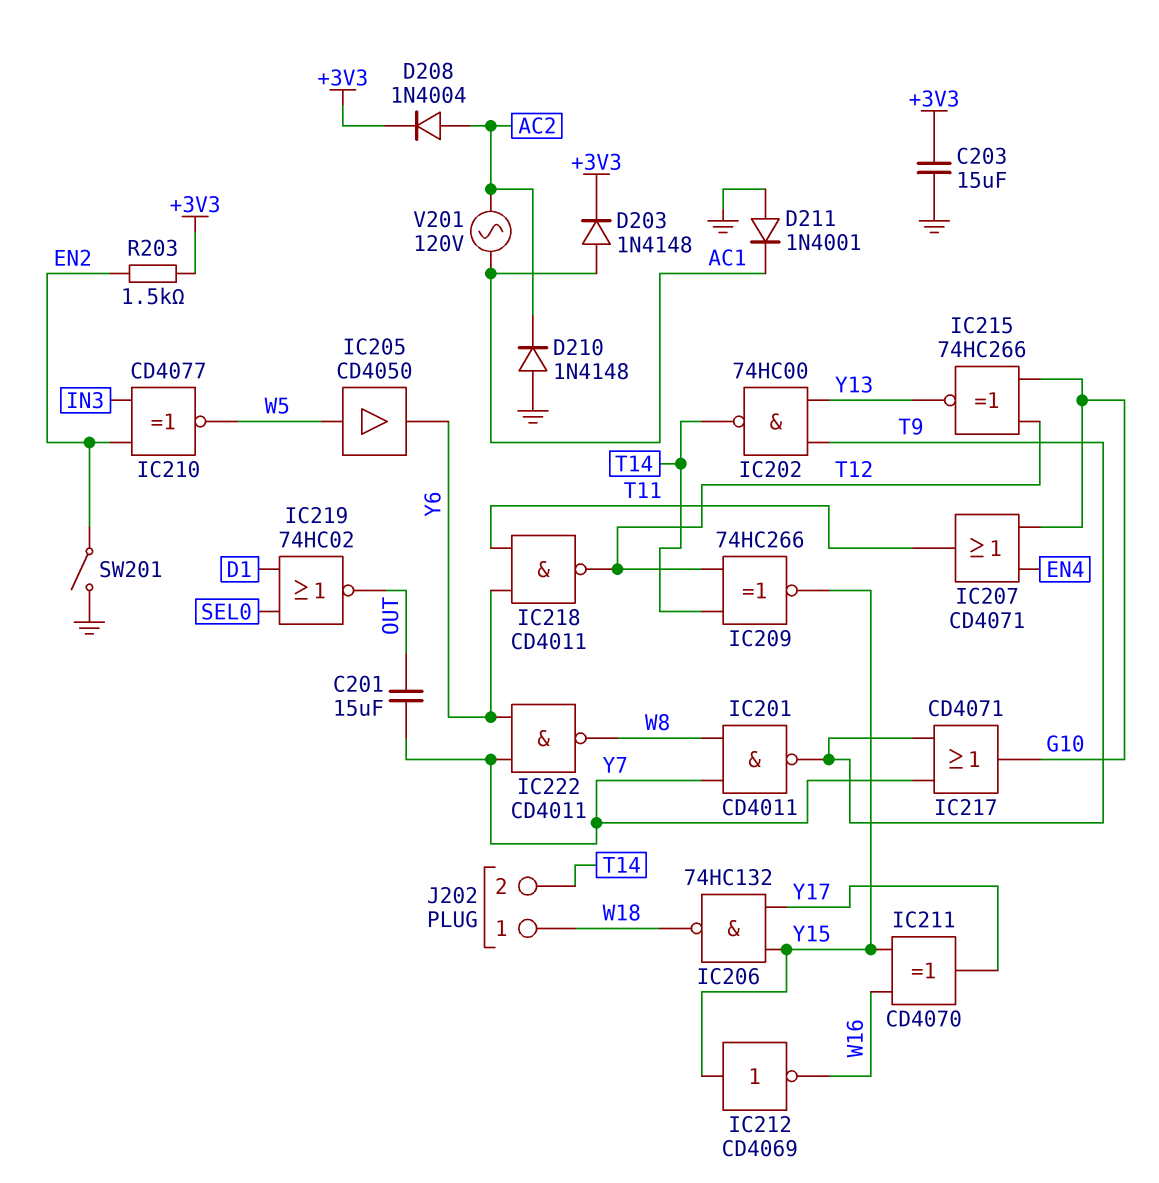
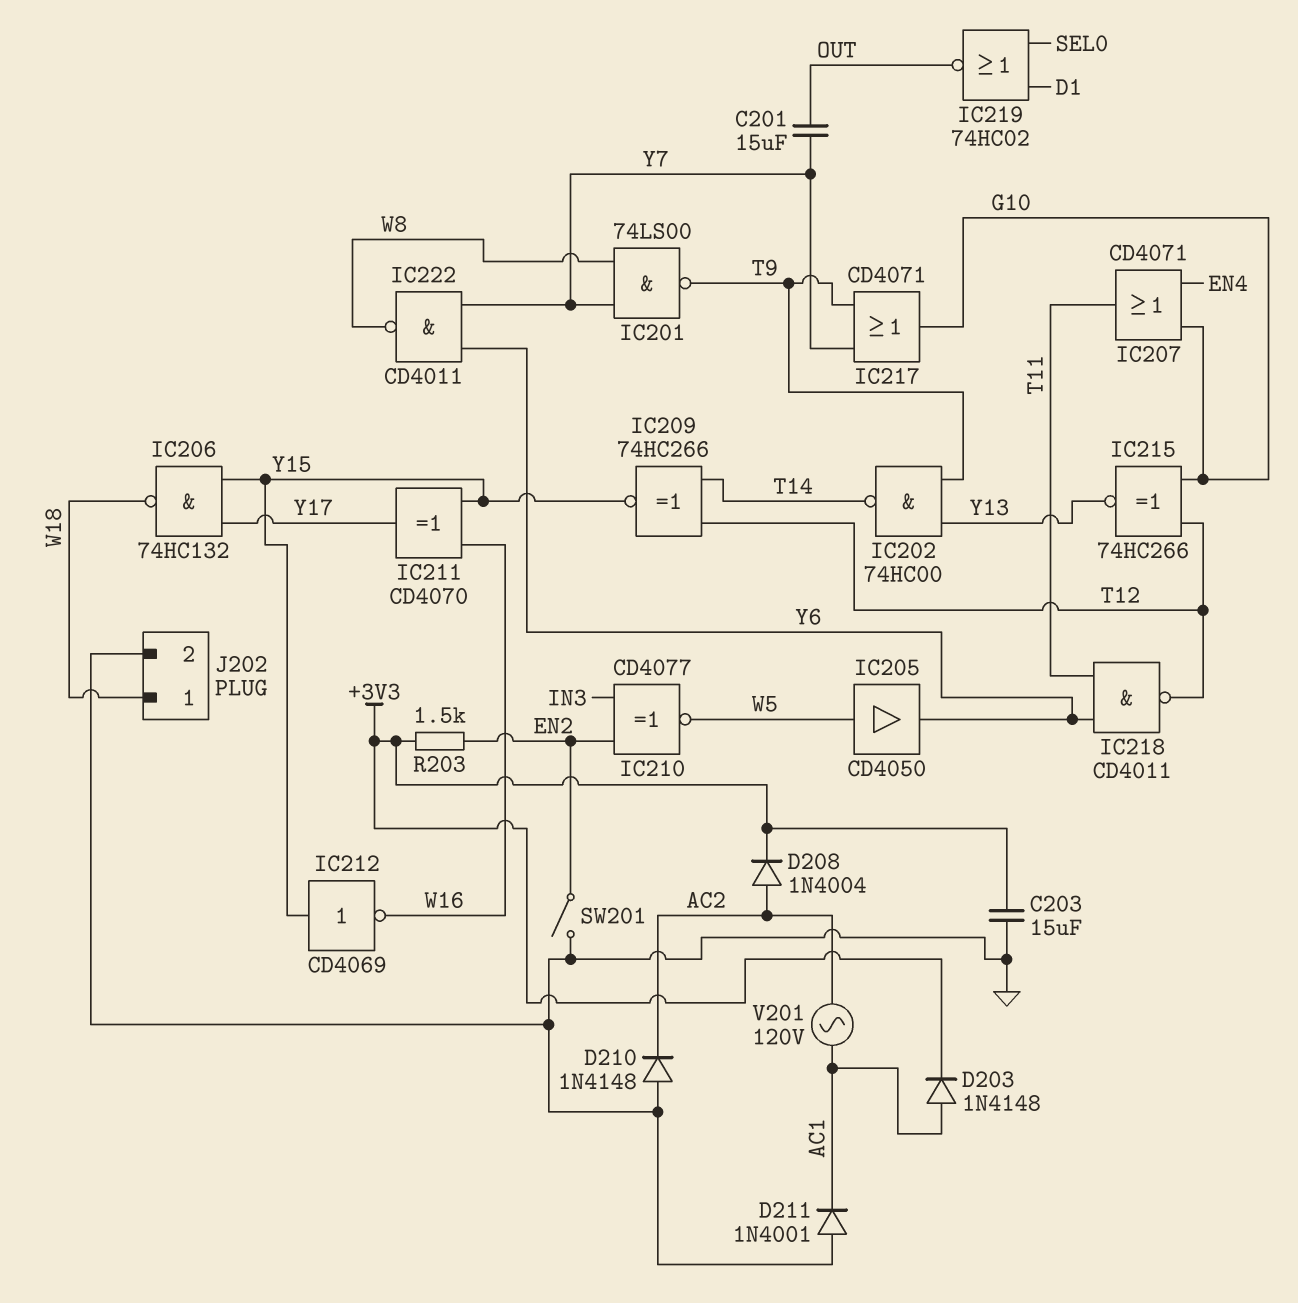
IC201: NAND CD4011 (in W8, in Y7, out T9) -> NAND 74LS00 (in W8, in Y7, out T9)
J202 pin 2: T14 -> GND

